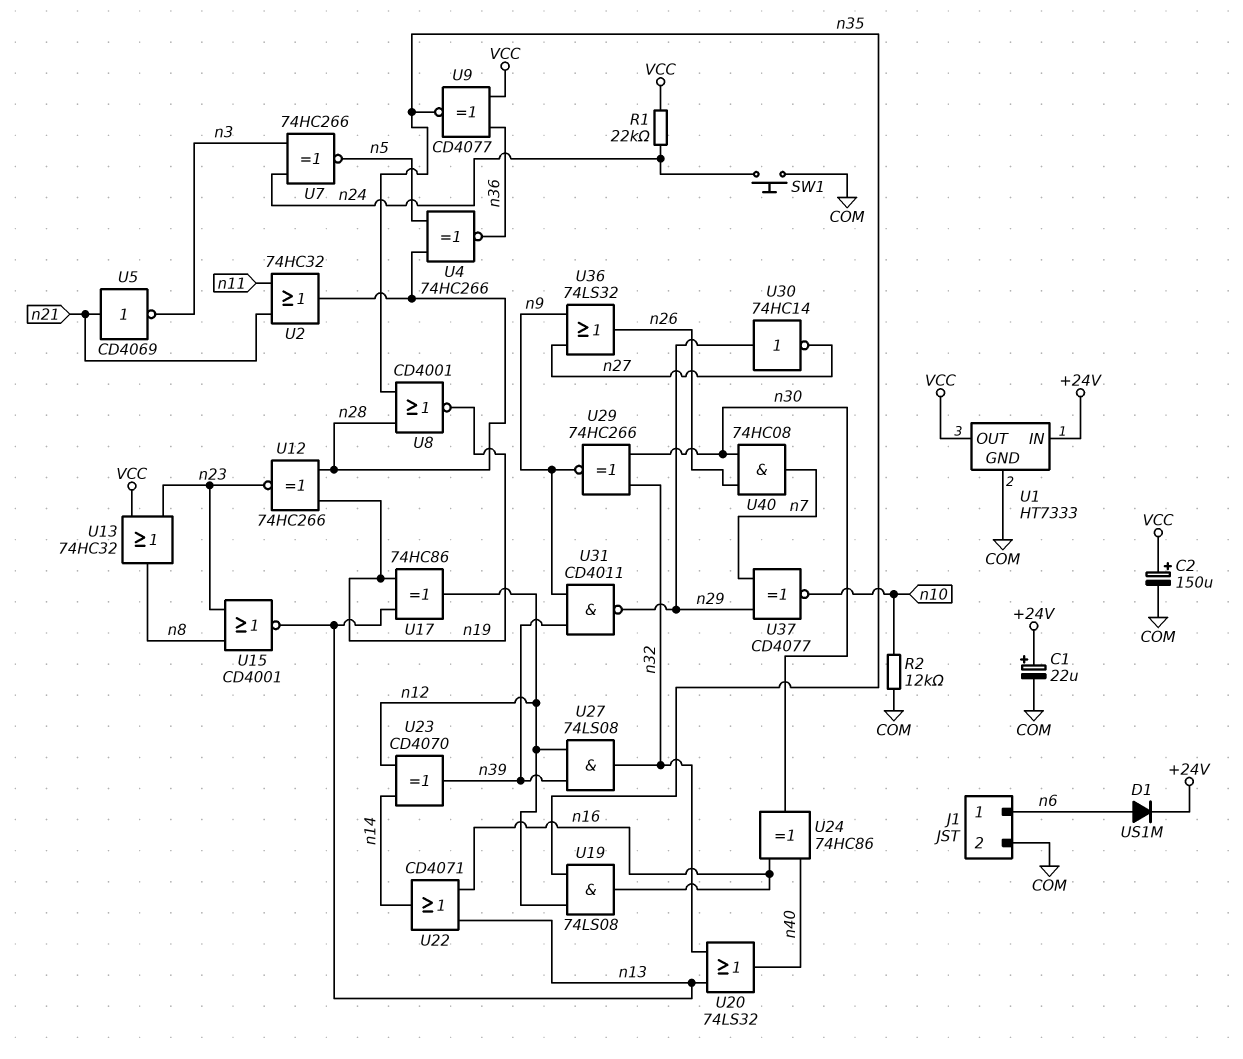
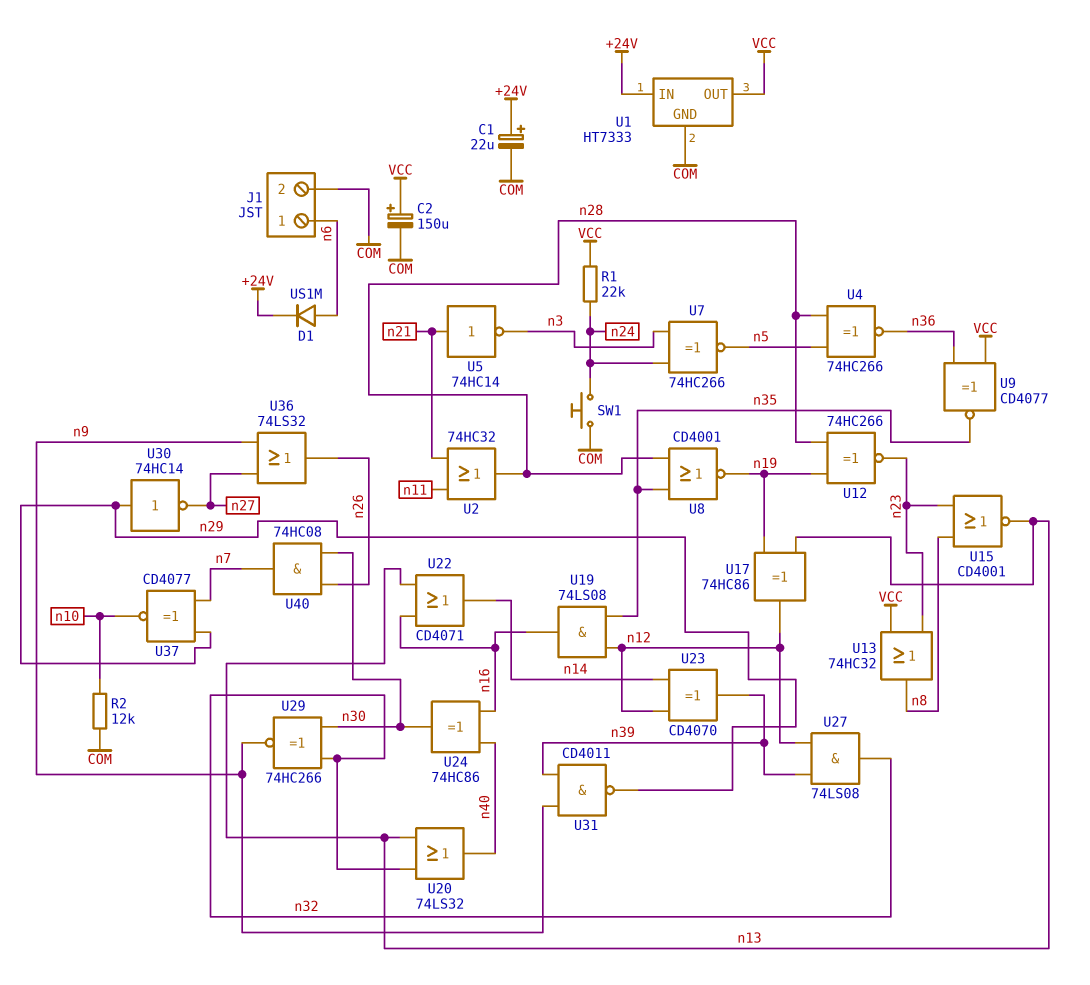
U5: NOT CD4069 (in n21, out n3) -> NOT 74HC14 (in n21, out n3)

